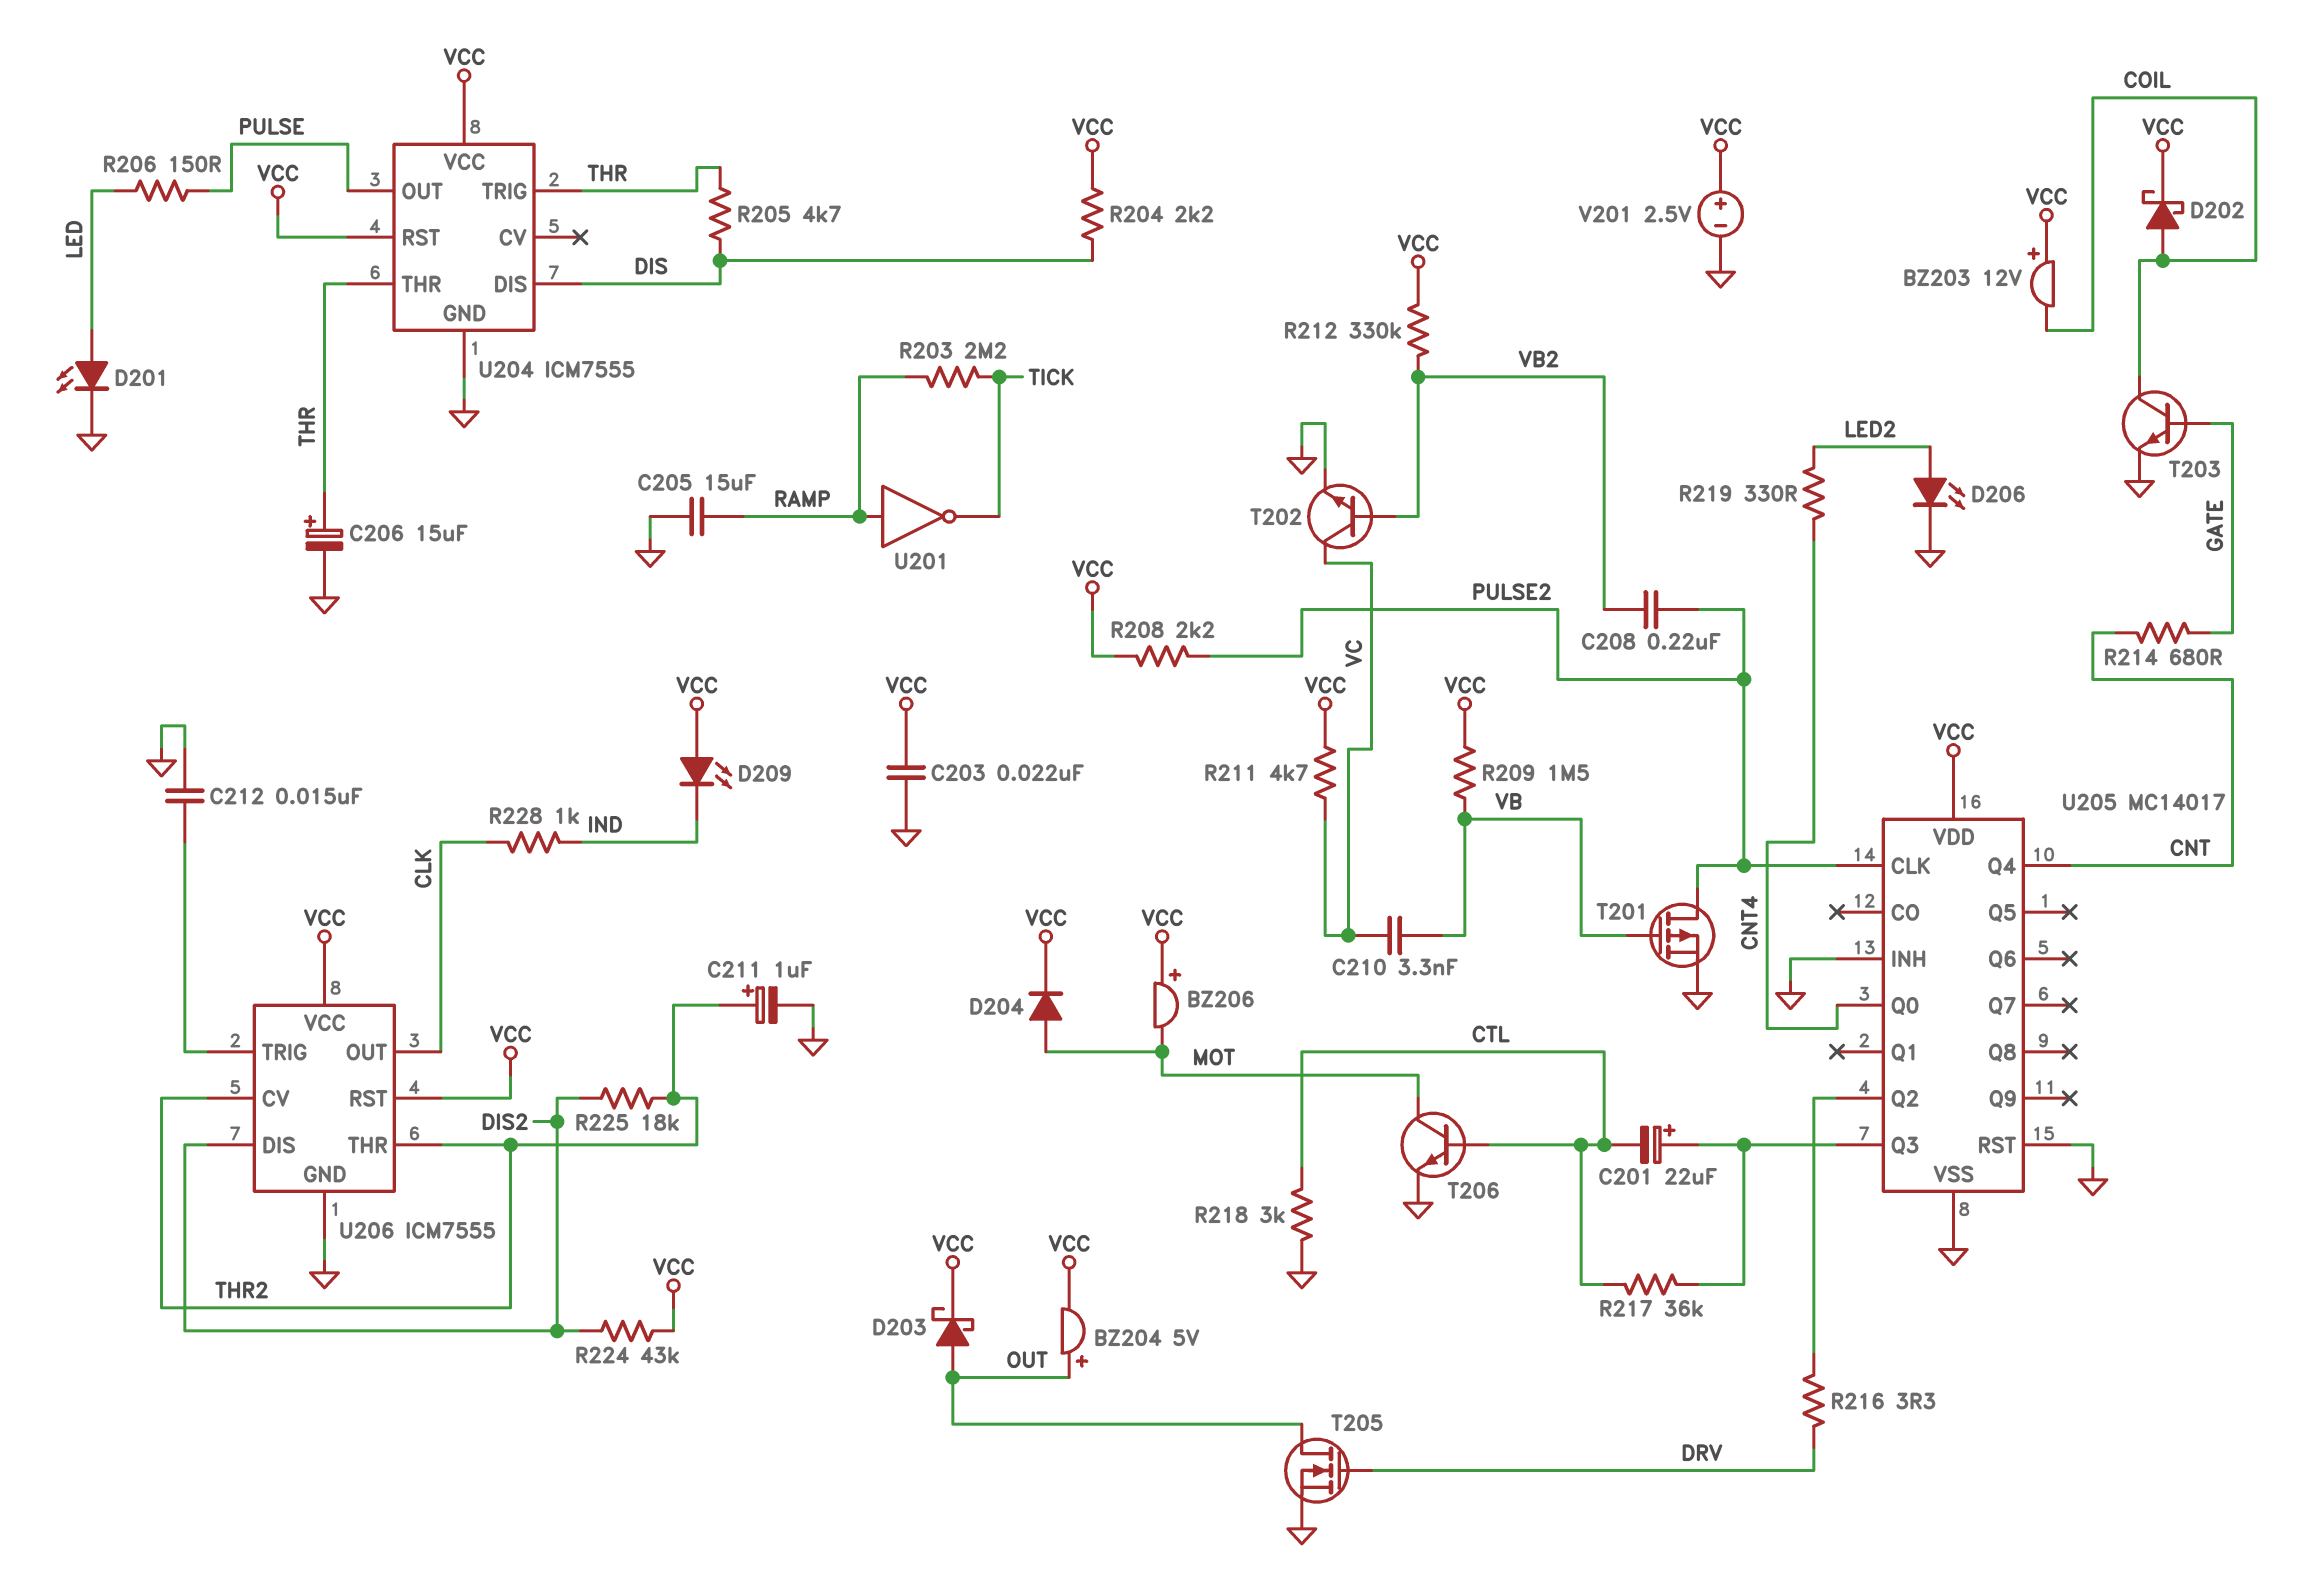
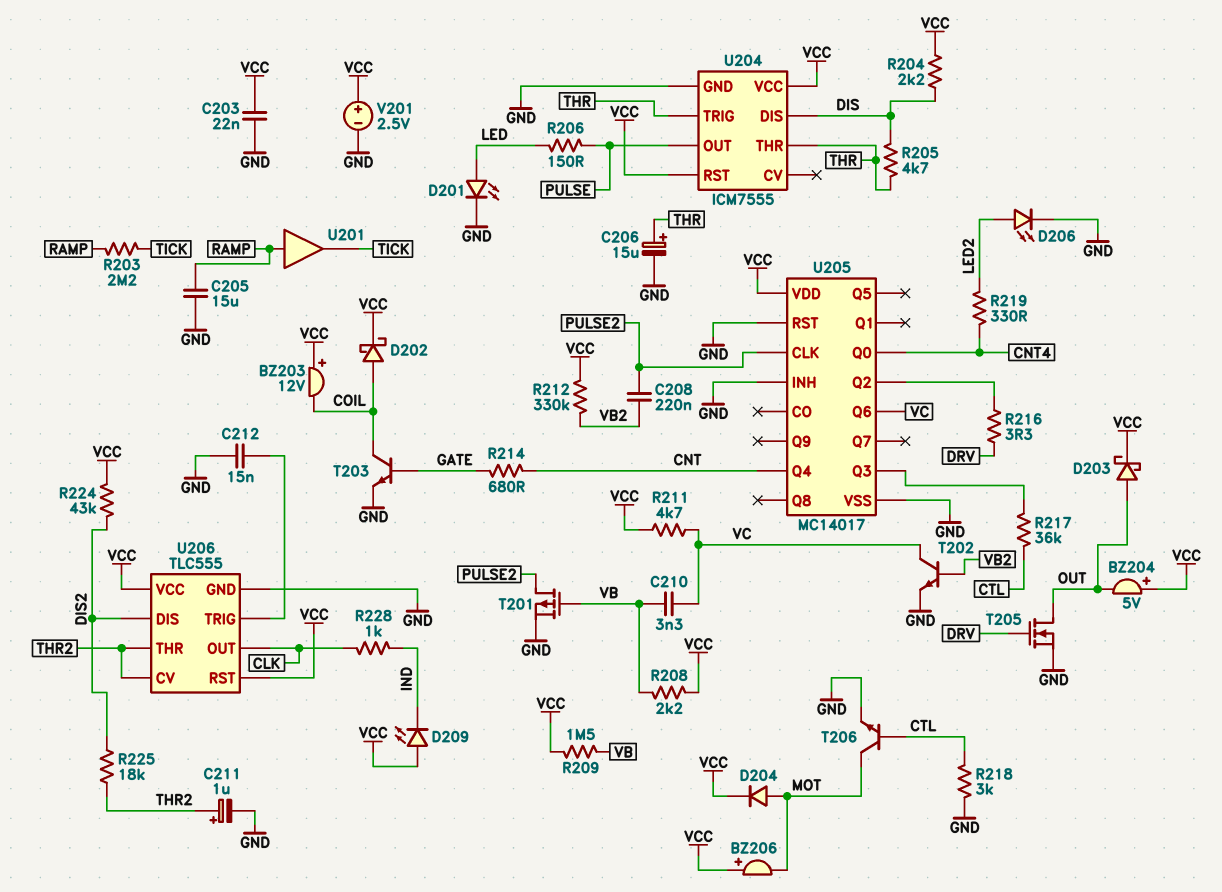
BZ204: buzzer 5V (plus OUT, minus VCC) -> buzzer 5V (plus VCC, minus OUT)
C201: 22uF (plus U205/Q3, minus CTL) -> none
R208: 2.2k (PULSE2, VCC) -> 2.2k (VB, VCC)
U201: NOT (in RAMP, out TICK) -> buffer (in RAMP, out TICK)
U205 pin Q6: none -> VC
U206: ICM7555 -> TLC555

